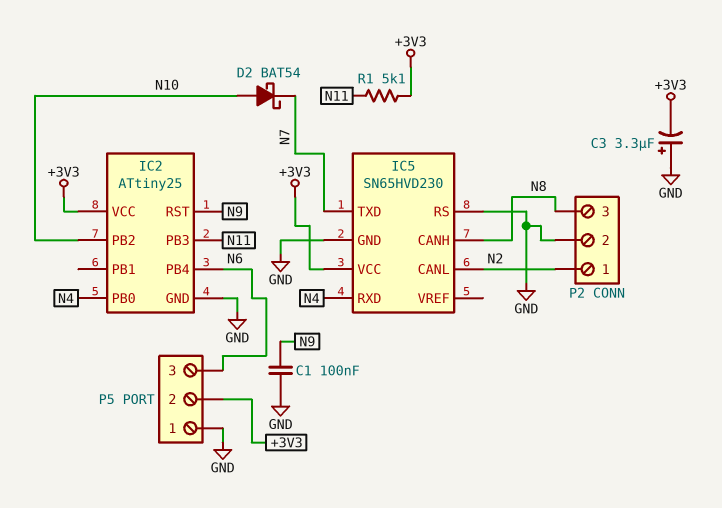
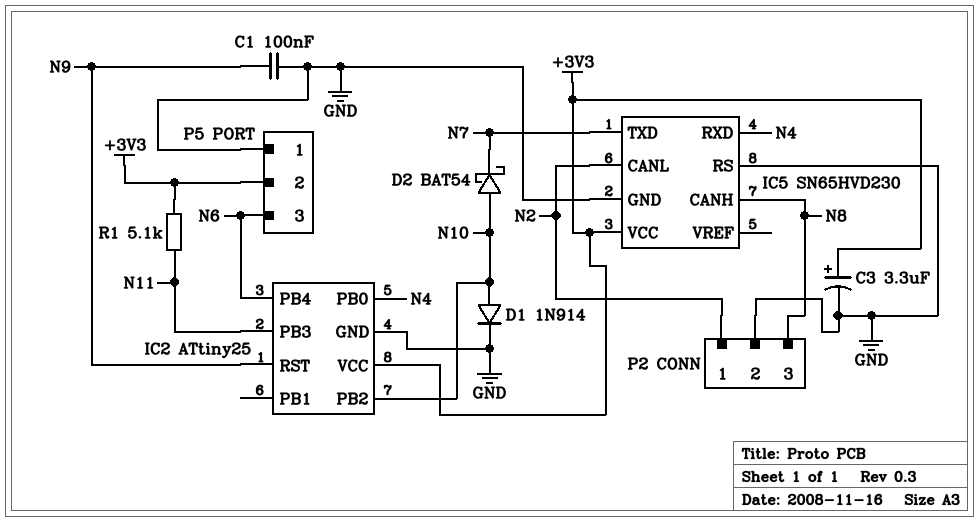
C3: 3.3uF (plus GND, minus +3V3) -> 3.3uF (plus +3V3, minus GND)
D1: none -> diode 1N914 (A N10, K GND)

